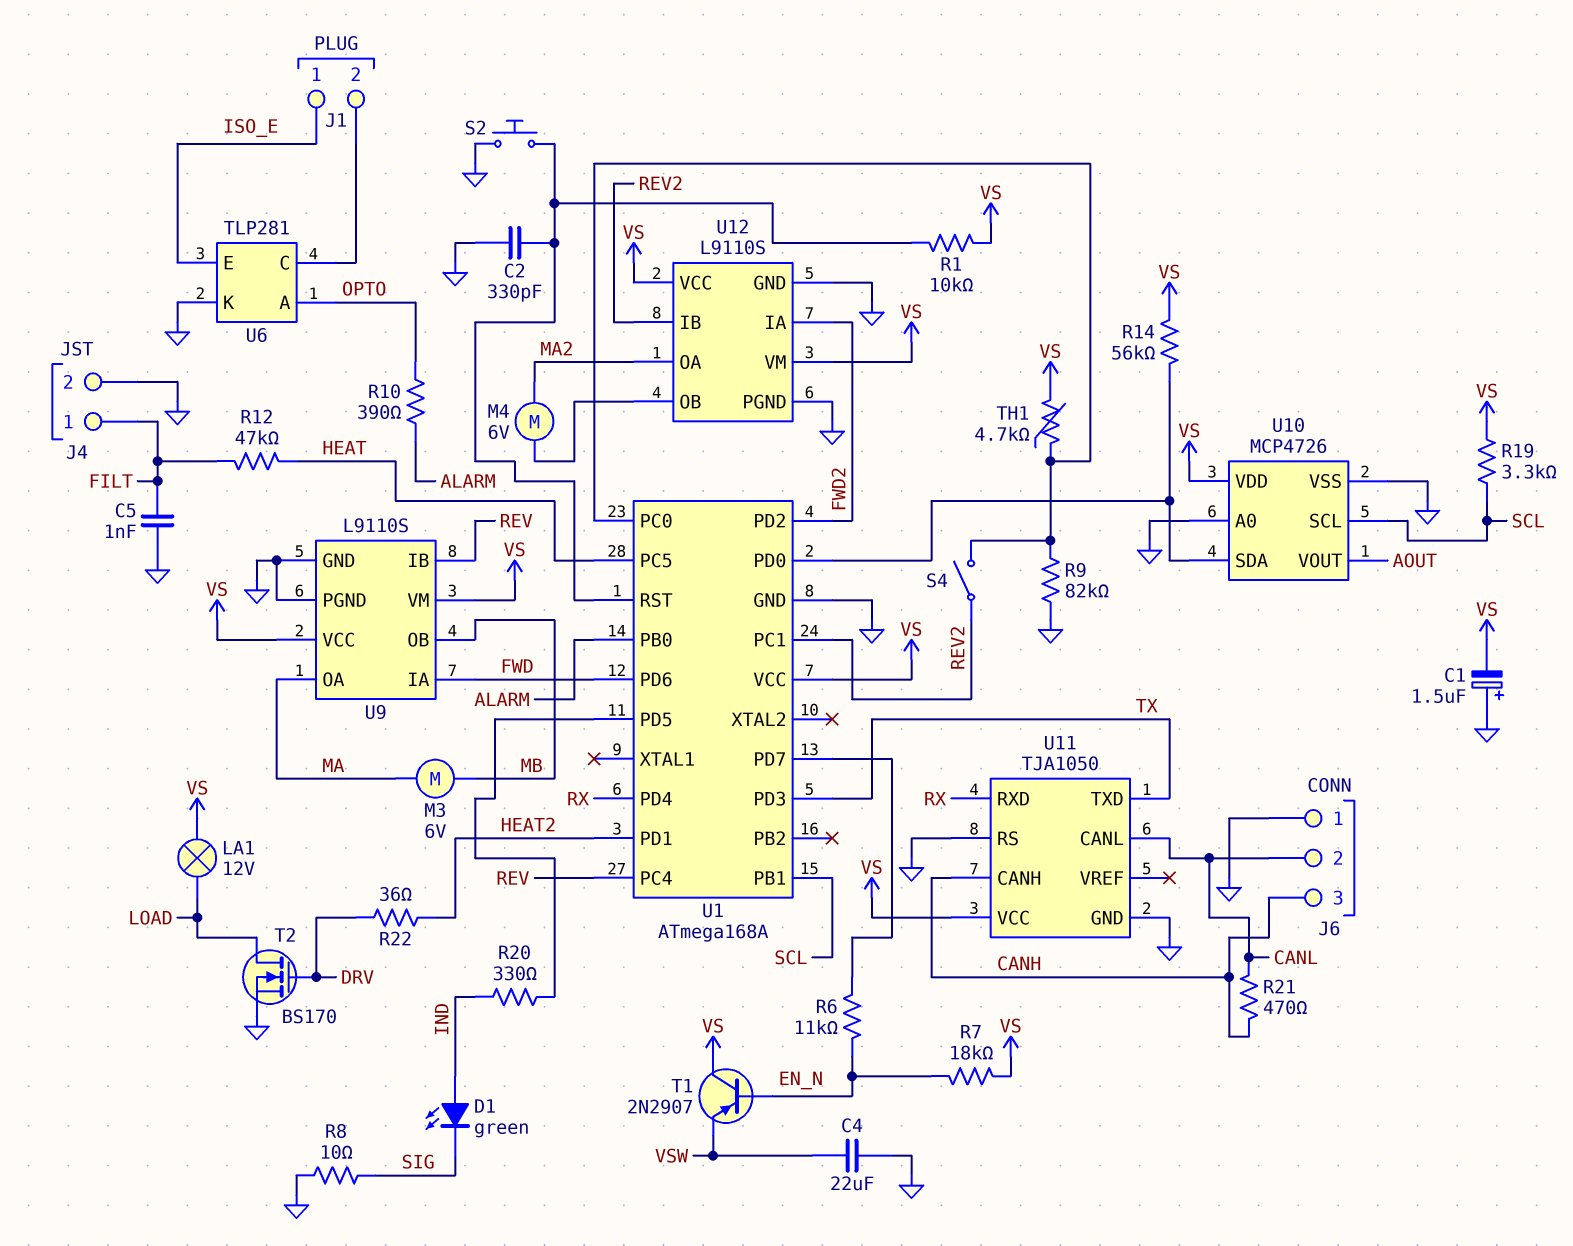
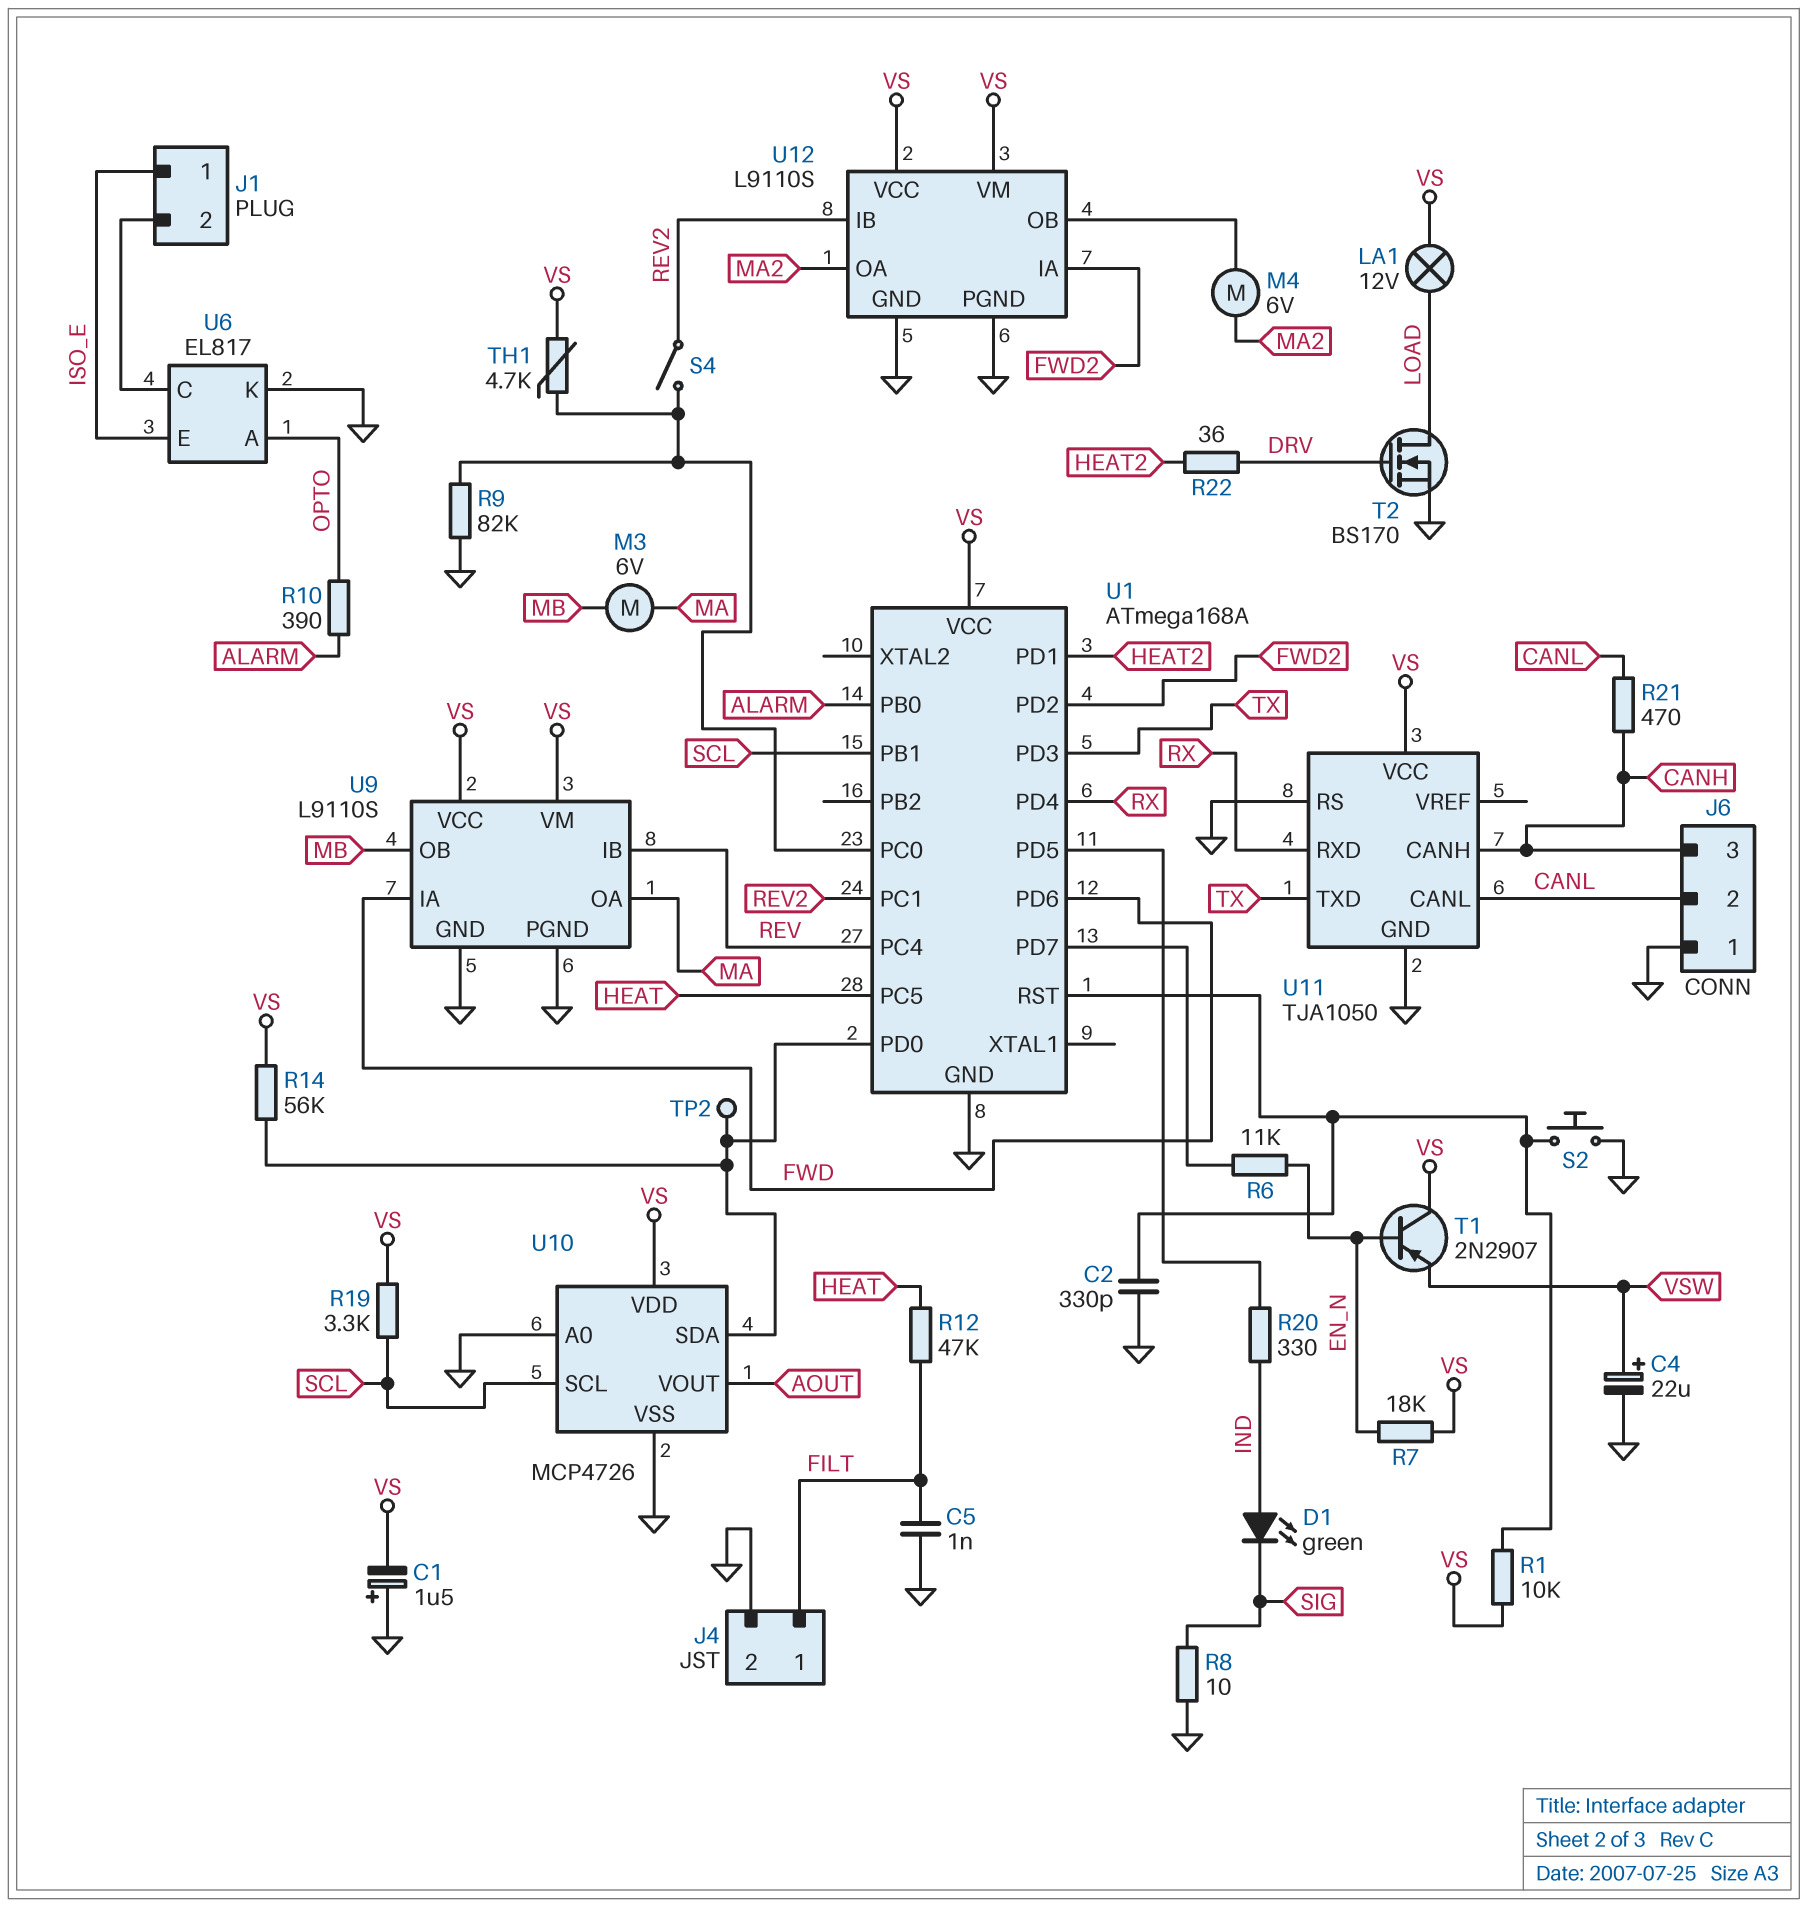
C4: 22uF (GND, VSW) -> 22uF (plus VSW, minus GND)
TP2: none -> test point (U1/PD0)
U6: TLP281 -> EL817

